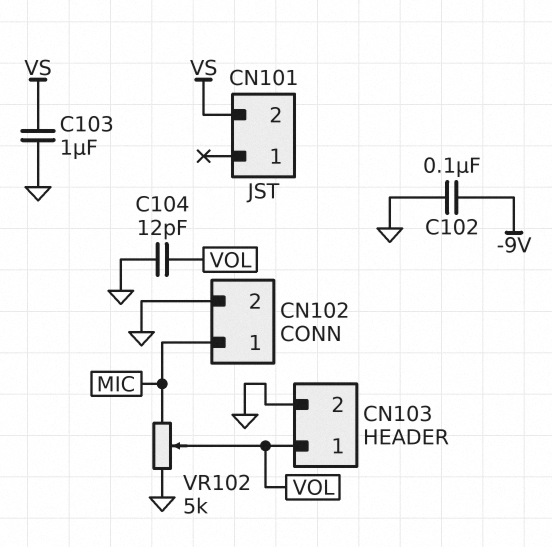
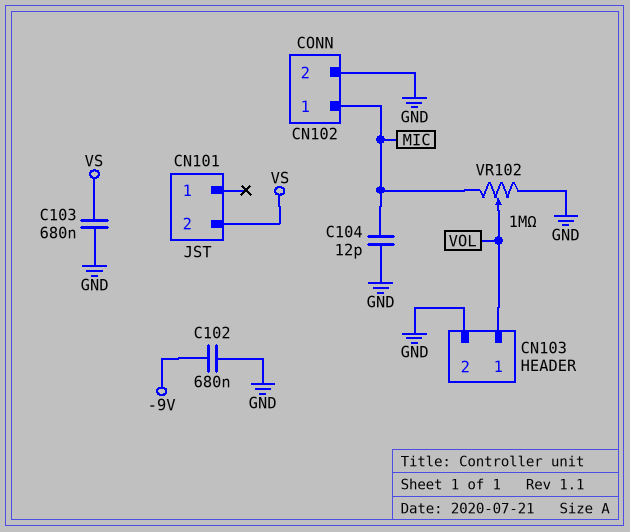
C102: 100nF (-9V, GND) -> 680nF (-9V, GND)
C103: 1uF (GND, VS) -> 680nF (GND, VS)
C104: 12pF (GND, VOL) -> 12pF (GND, MIC)
VR102: 5k (GND, MIC, wiper VOL) -> 1M (GND, MIC, wiper VOL)

